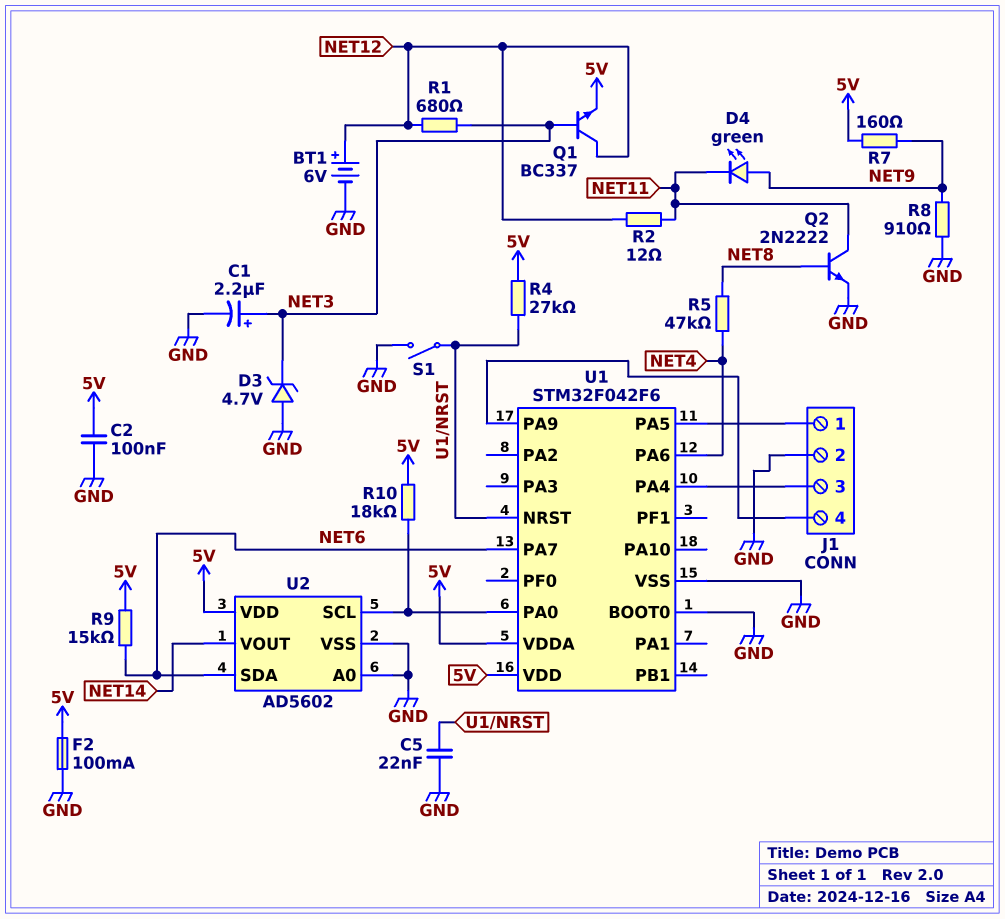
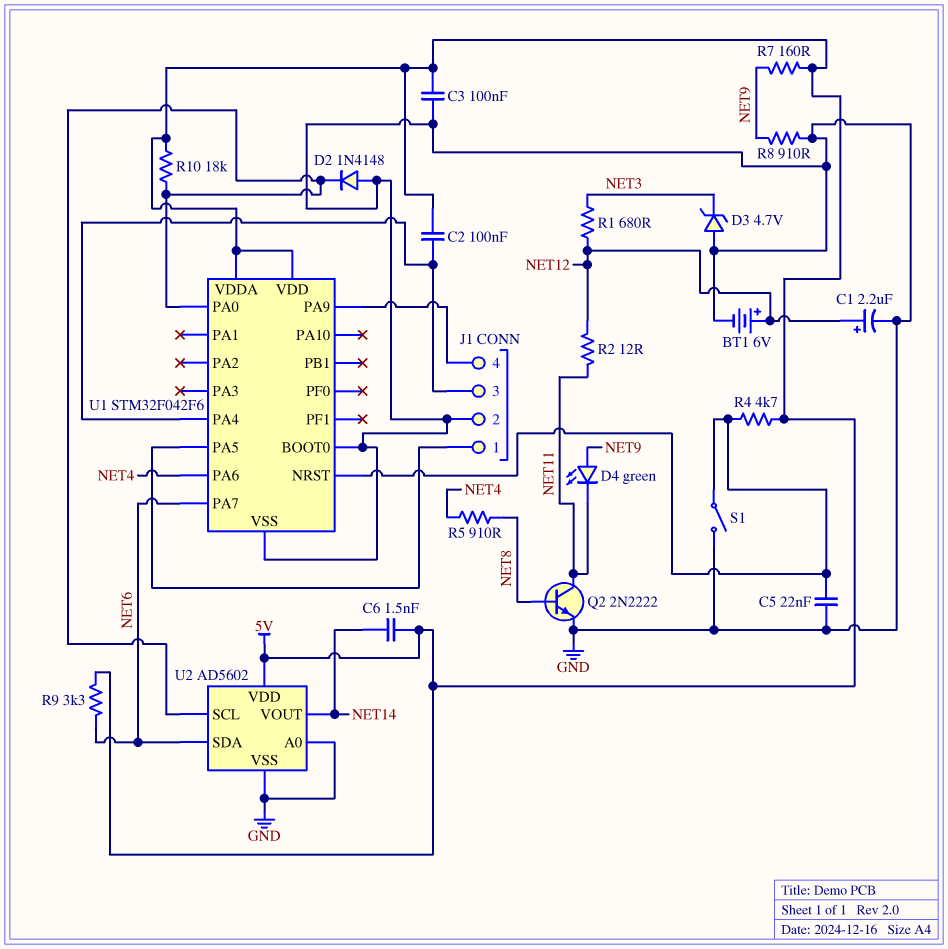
C1: 2.2uF (plus NET3, minus GND) -> 2.2uF (plus NET12, minus GND)
C2: 100nF (5V, GND) -> 100nF (5V, J1/3)
C3: none -> 100nF (5V, GND)
C6: none -> 1.5nF (5V, NET14)
D2: none -> diode 1N4148 (A GND, K U1/PA0)
F2: 100mA (5V, GND) -> none
Q1: NPN BC337 (B NET3, C NET12, E 5V) -> none
R4: 27k (5V, U1/NRST) -> 4.7k (5V, U1/NRST)
R5: 47k (NET4, NET8) -> 910 (NET4, NET8)
R9: 15k (5V, NET6) -> 3.3k (5V, NET6)

